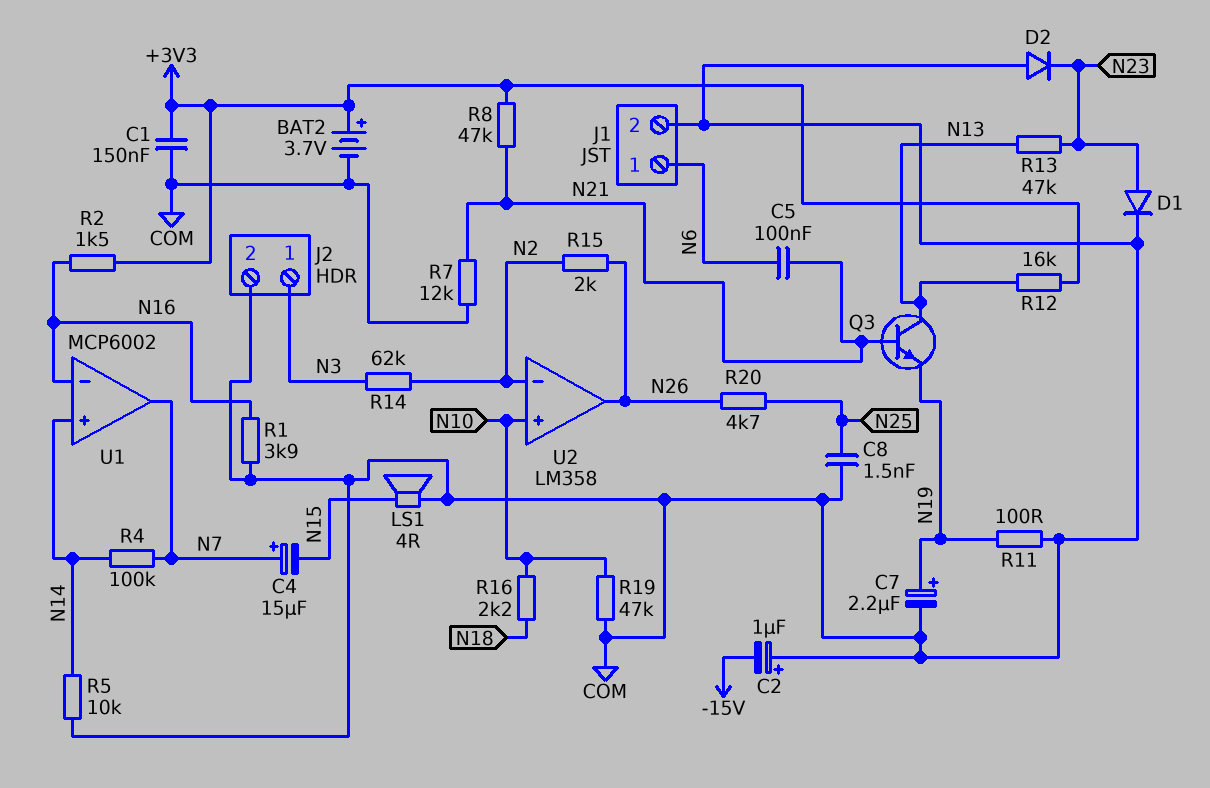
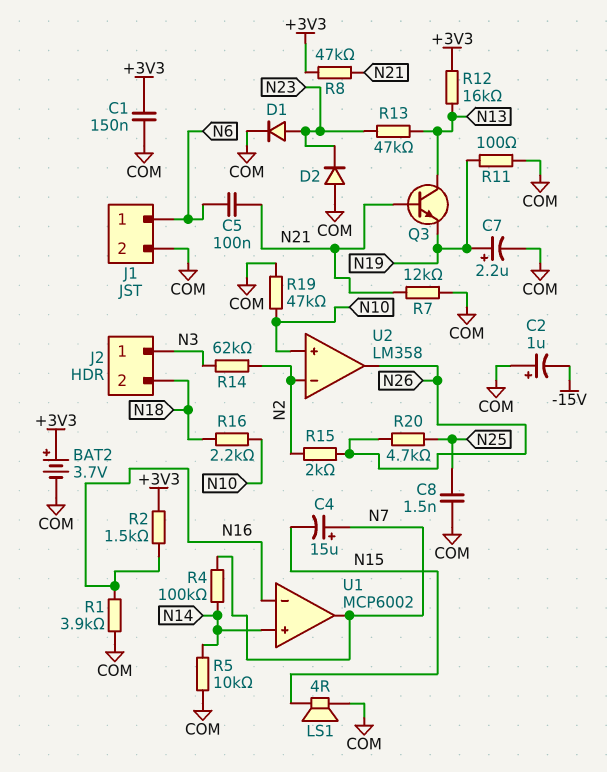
J2 pin 2: COM -> N18

